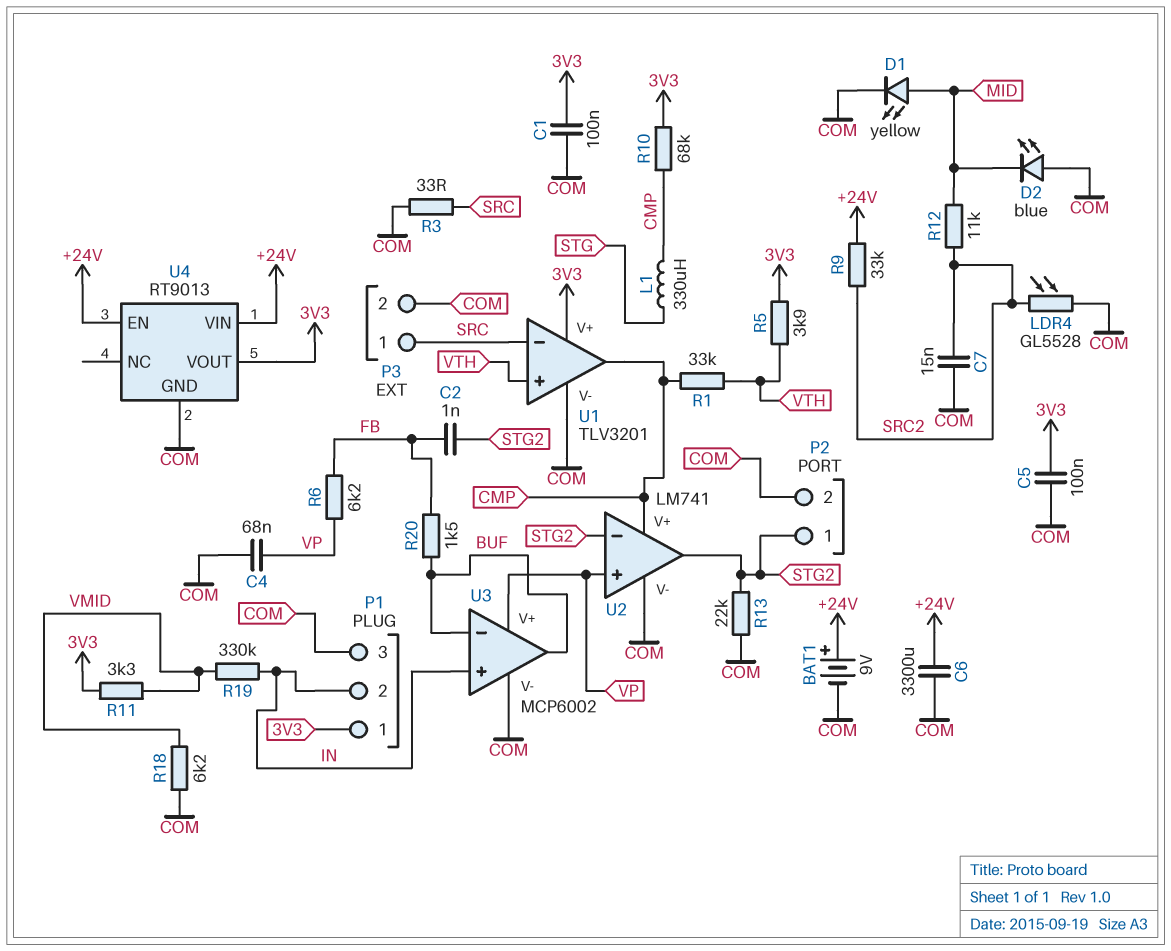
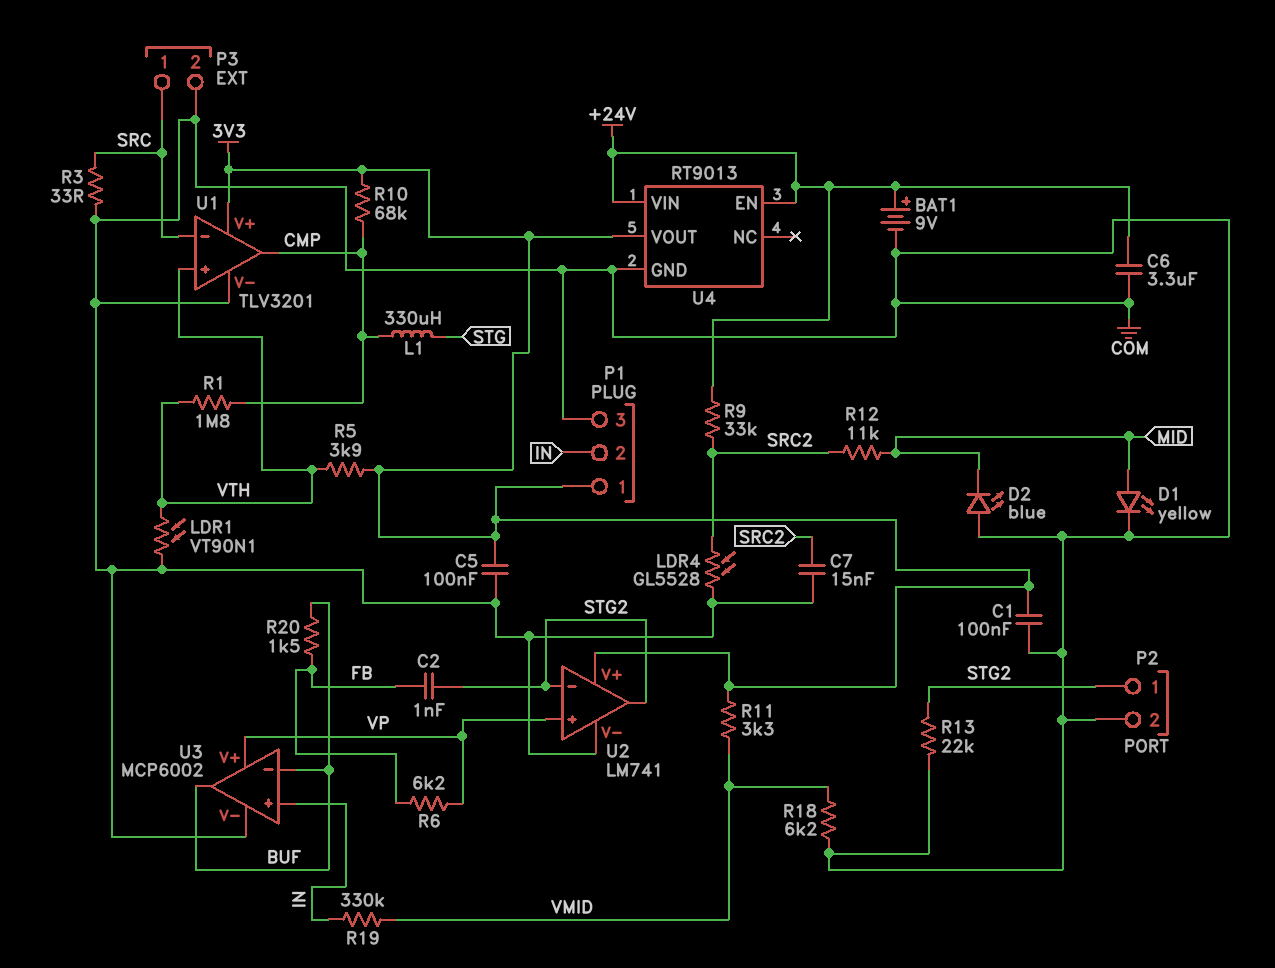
C4: 68nF (COM, VP) -> none
C6: 3300uF (+24V, COM) -> 3.3uF (+24V, COM)
LDR1: none -> VT90N1 (COM, VTH)
R1: 33k (CMP, VTH) -> 1.8M (CMP, VTH)
U2 pin V+: CMP -> 3V3

